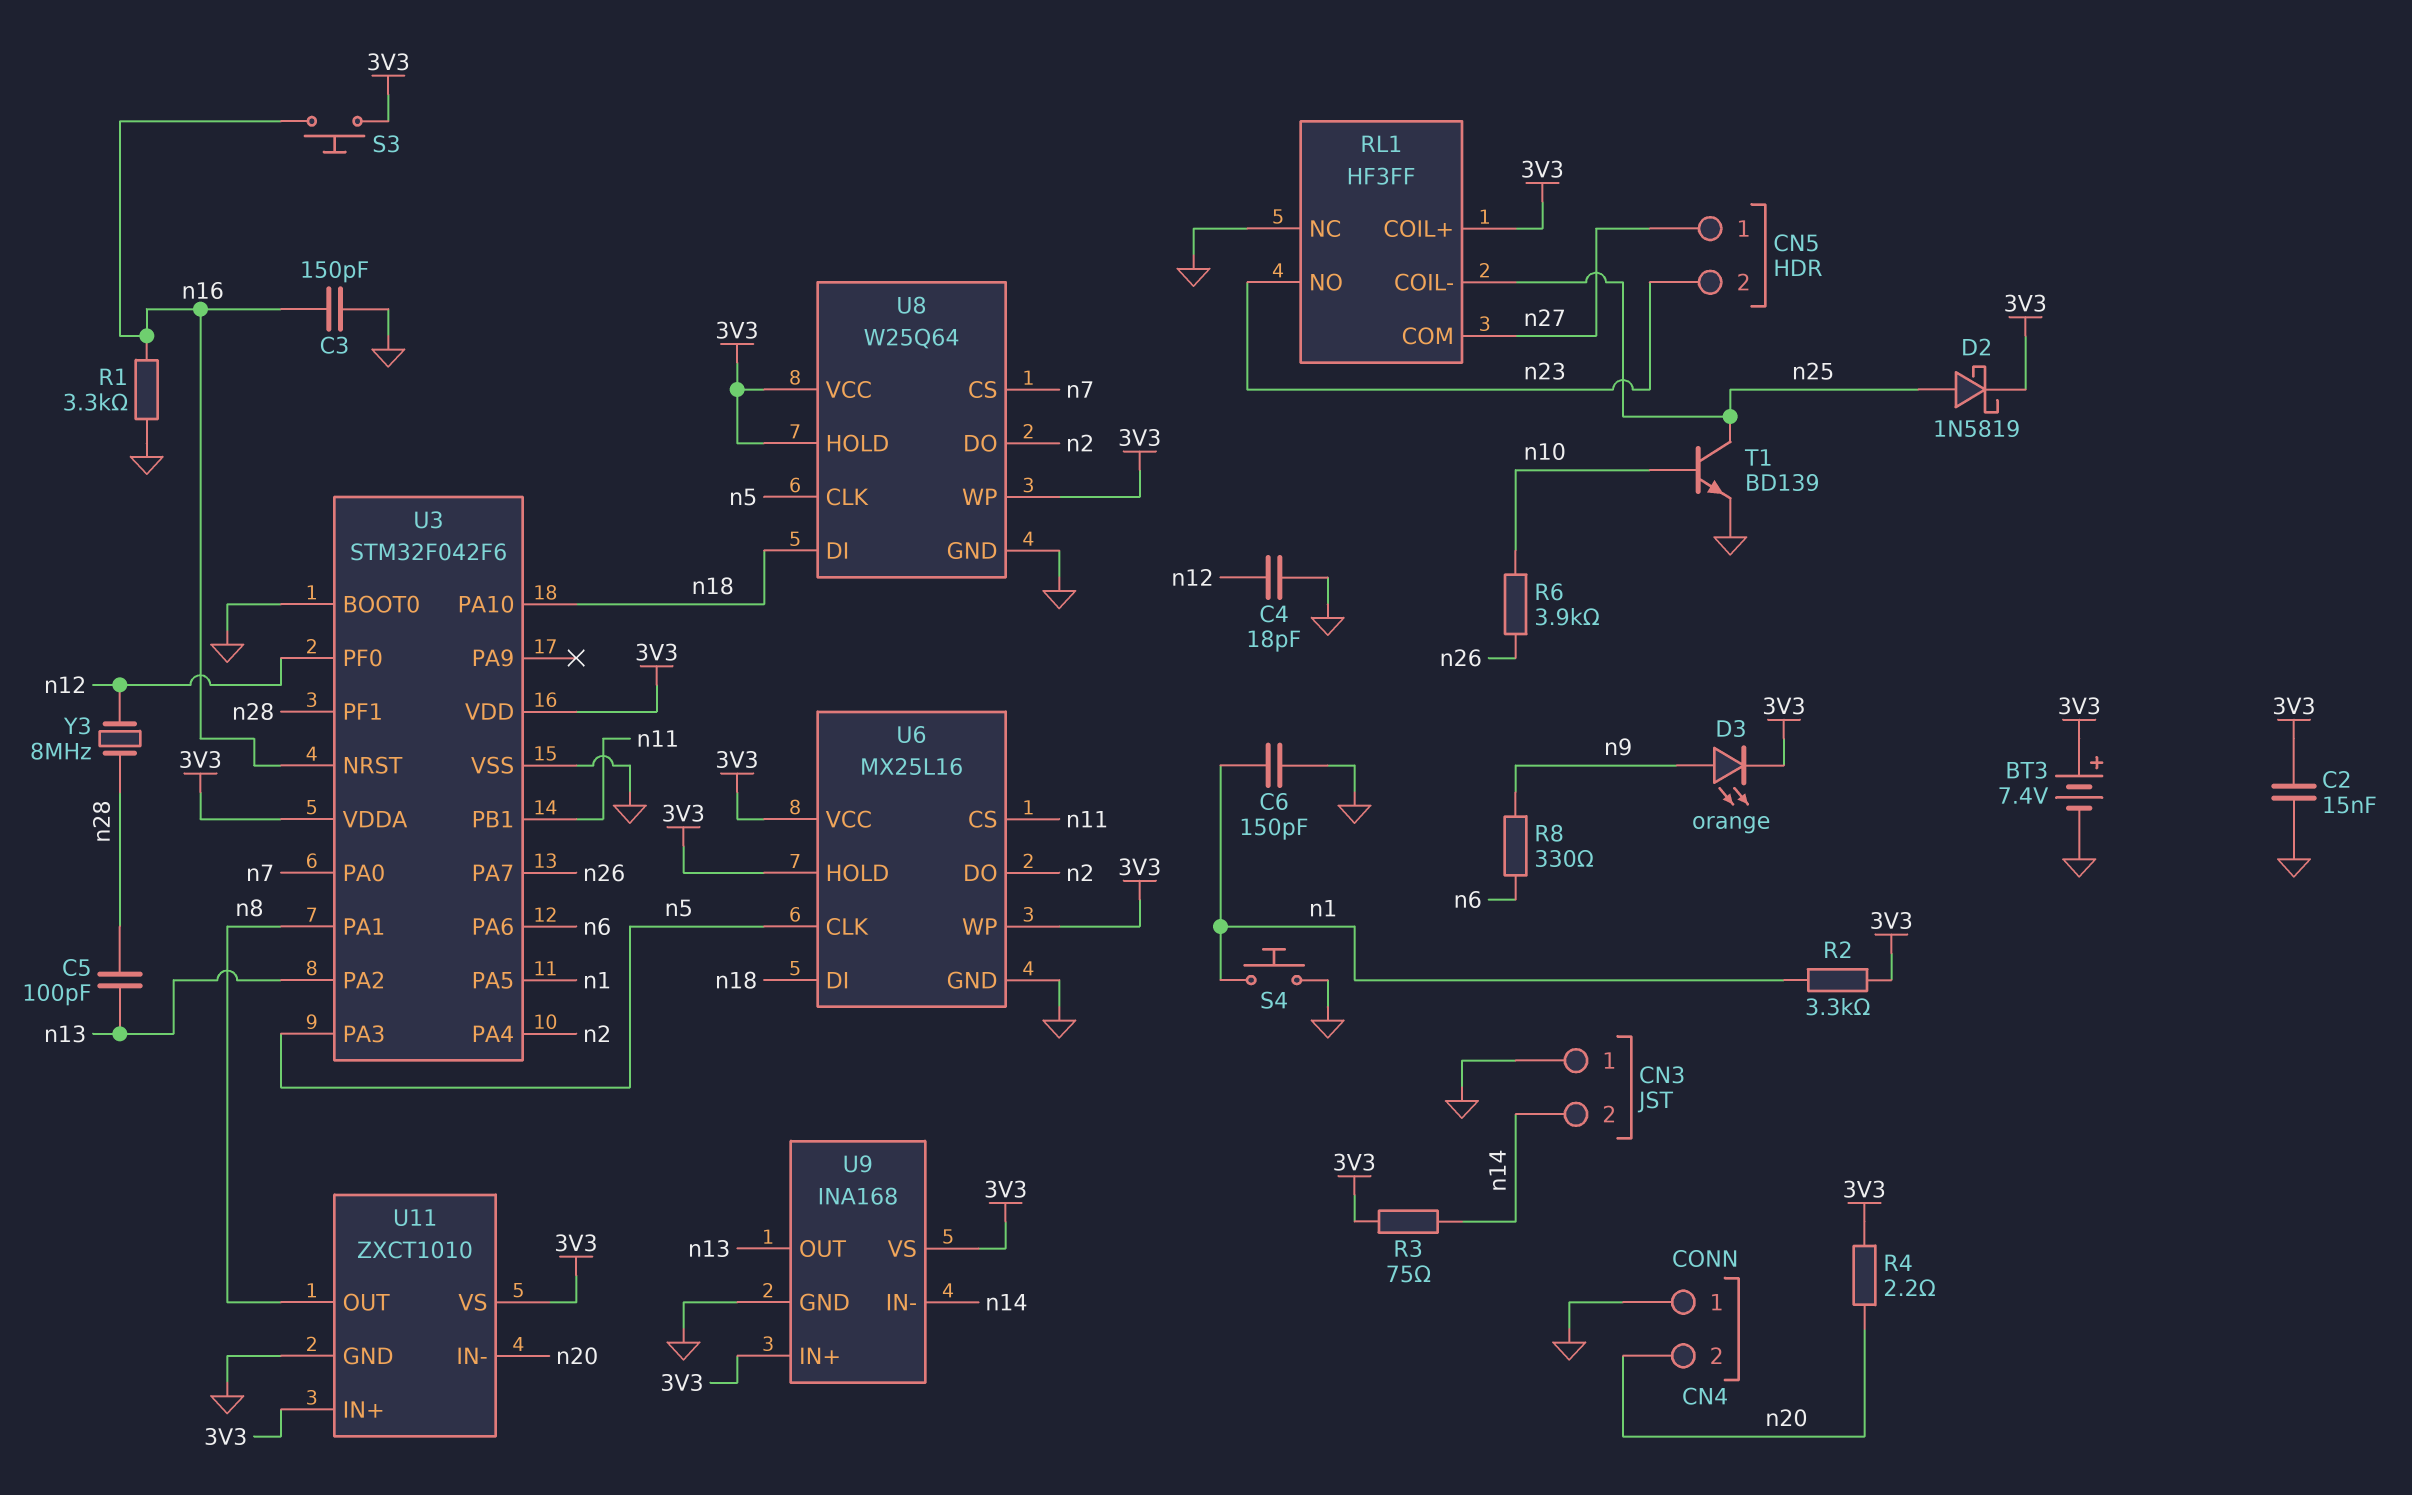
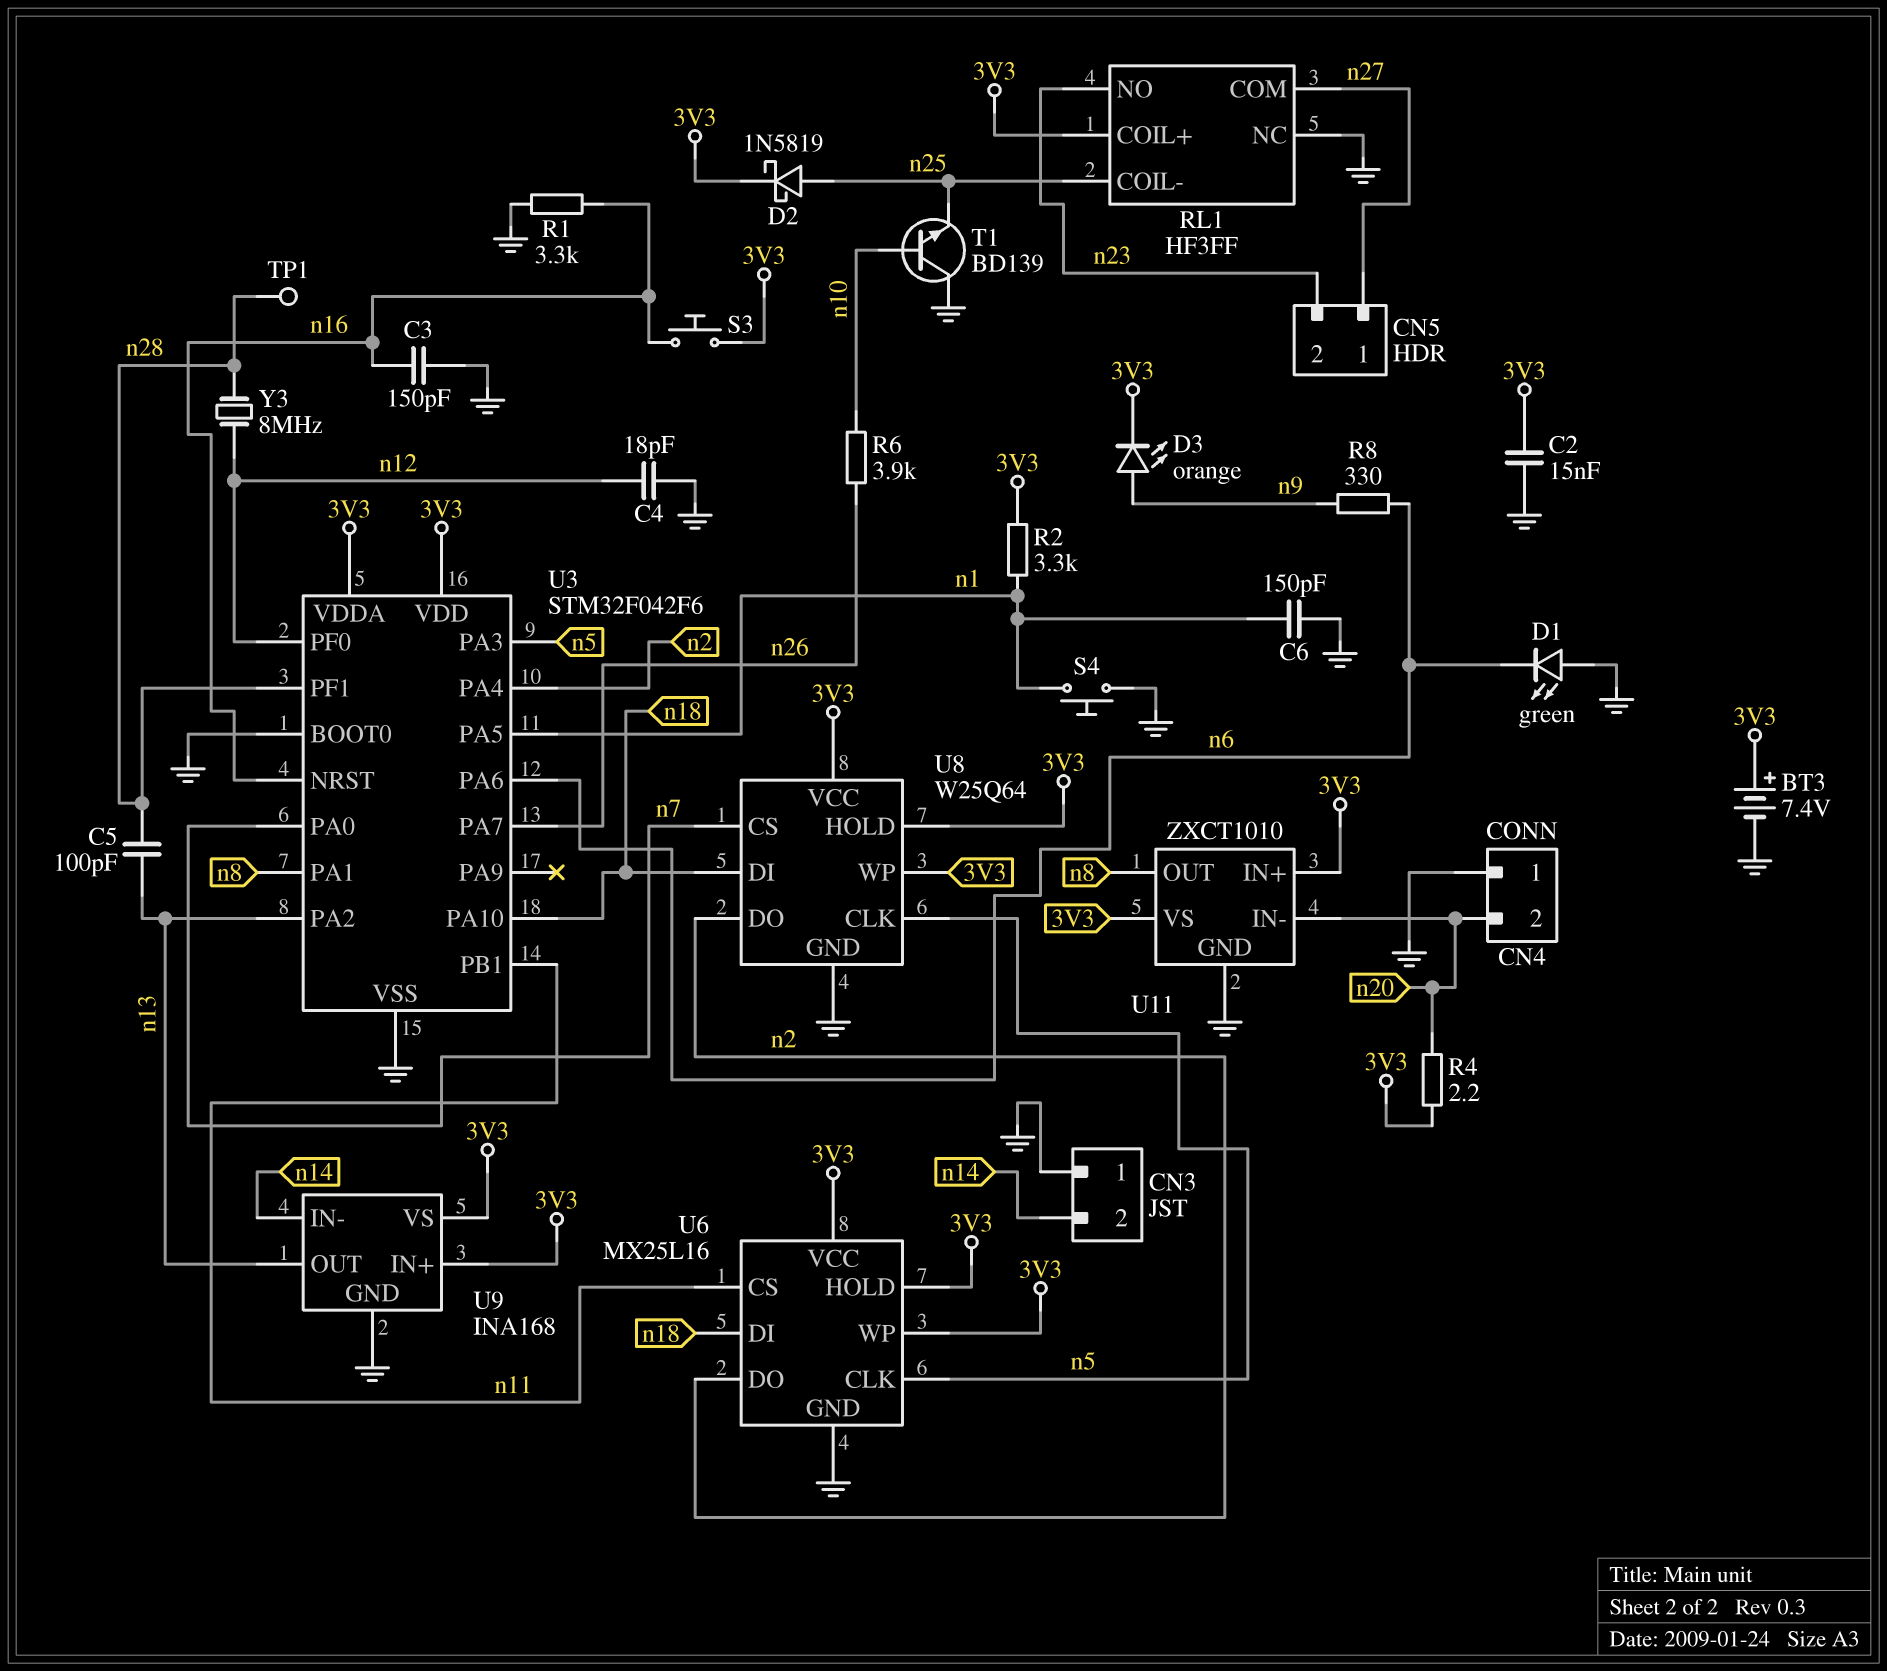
D1: none -> LED green (A GND, K n6)
R3: 75 (3V3, n14) -> none
T1: NPN BD139 (B n10, C n25, E GND) -> NPN BD139 (B n10, C GND, E n25)
TP1: none -> test point (n28)

